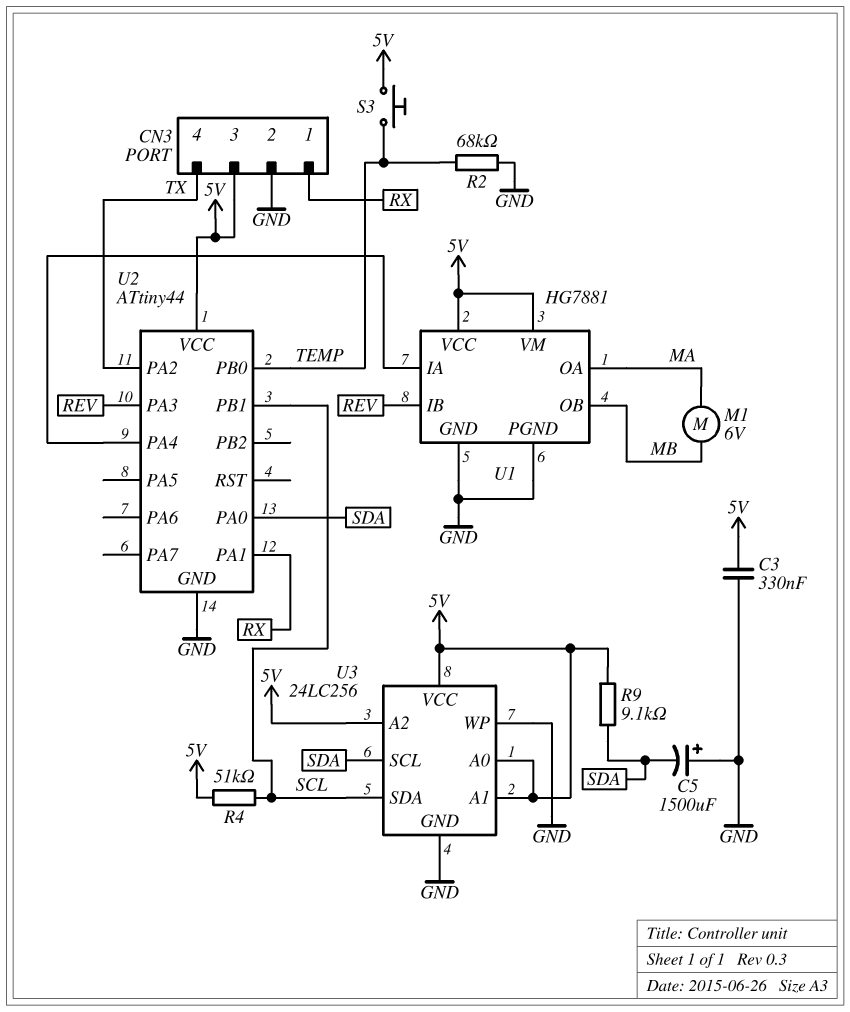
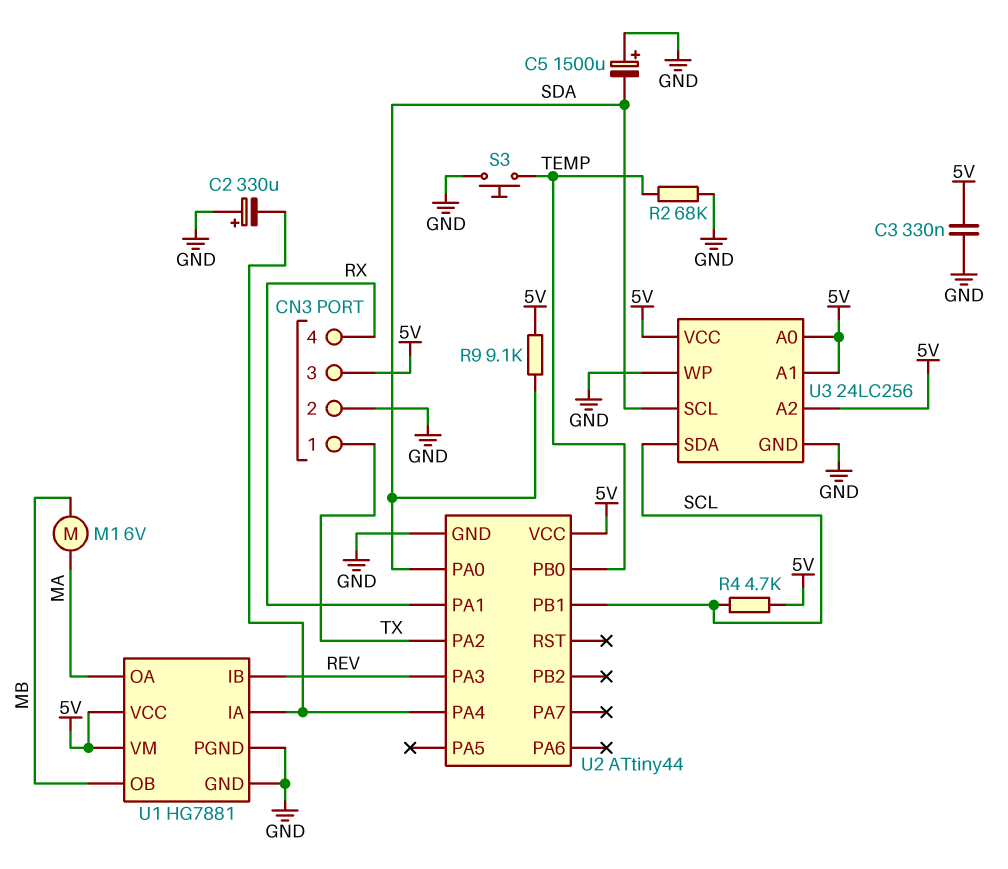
C2: none -> 330uF (plus GND, minus U1/IA)
CN3 pin 1: RX -> TX
CN3 pin 4: TX -> RX
R4: 51k (5V, SCL) -> 4.7k (5V, SCL)
S3: button (5V, TEMP) -> button (GND, TEMP)

